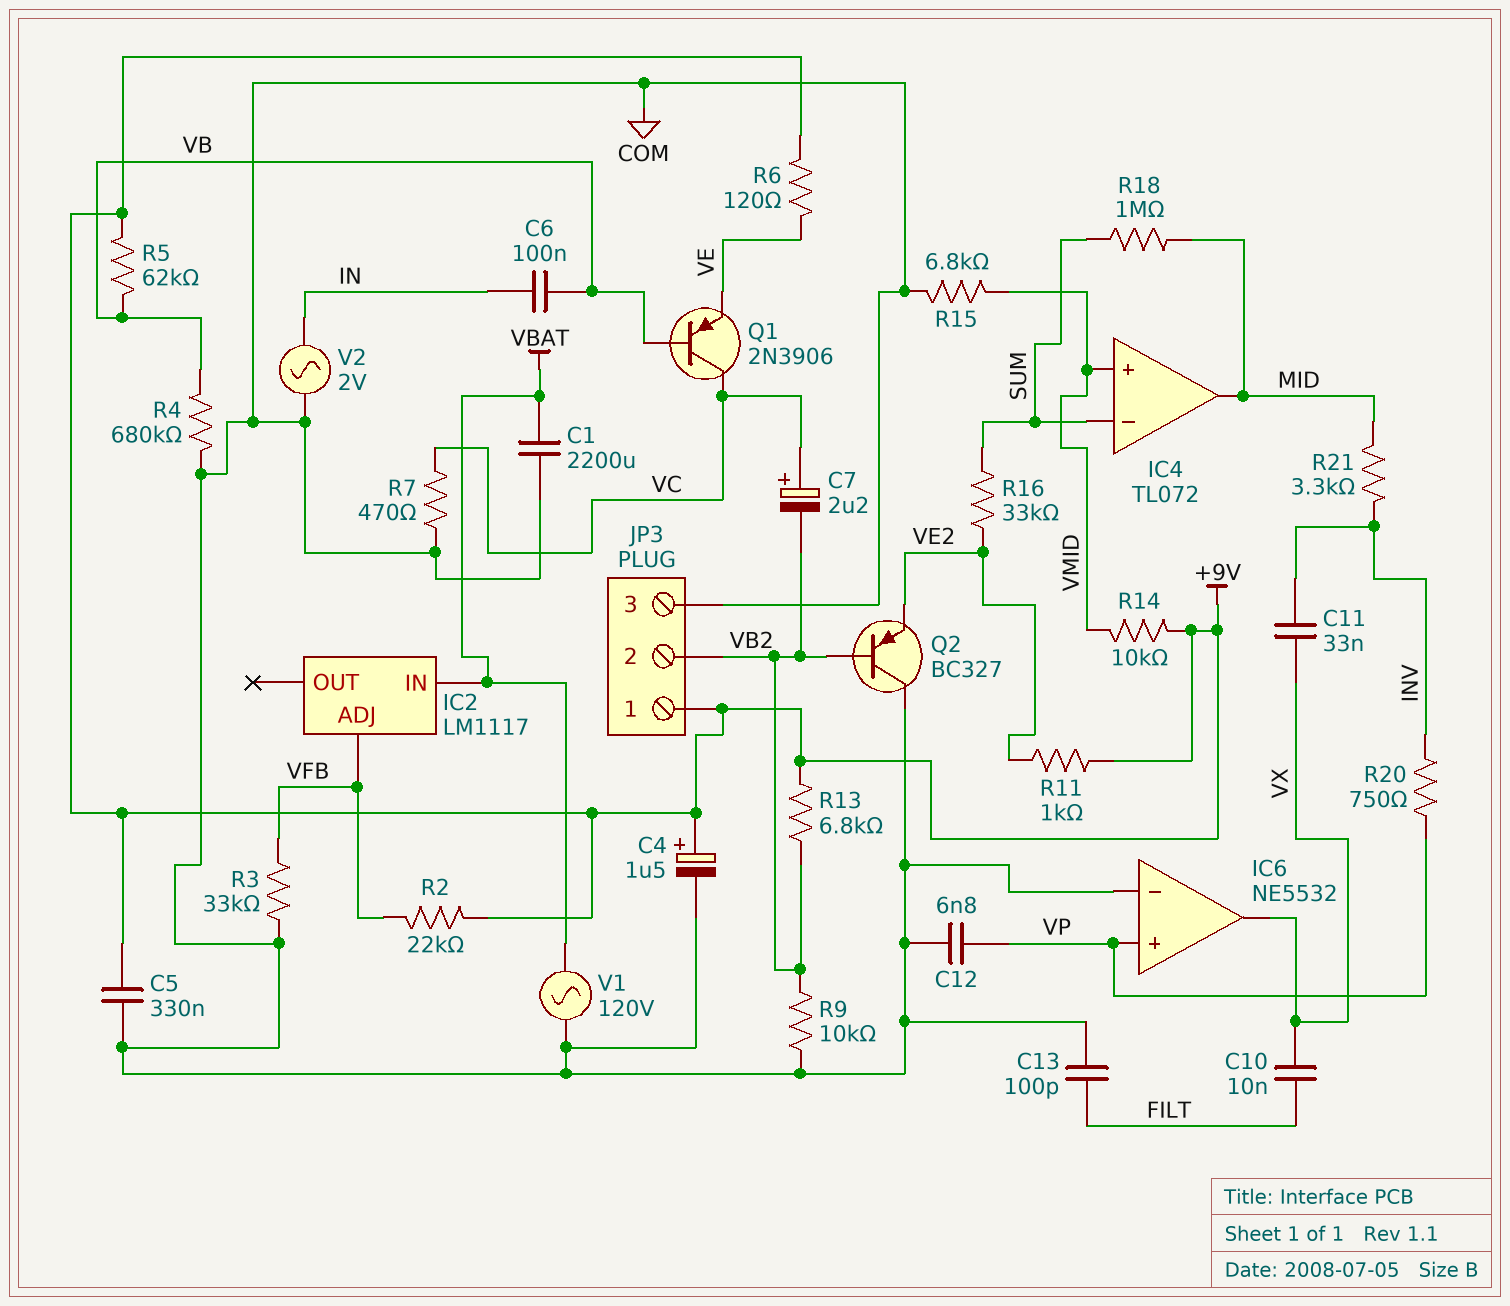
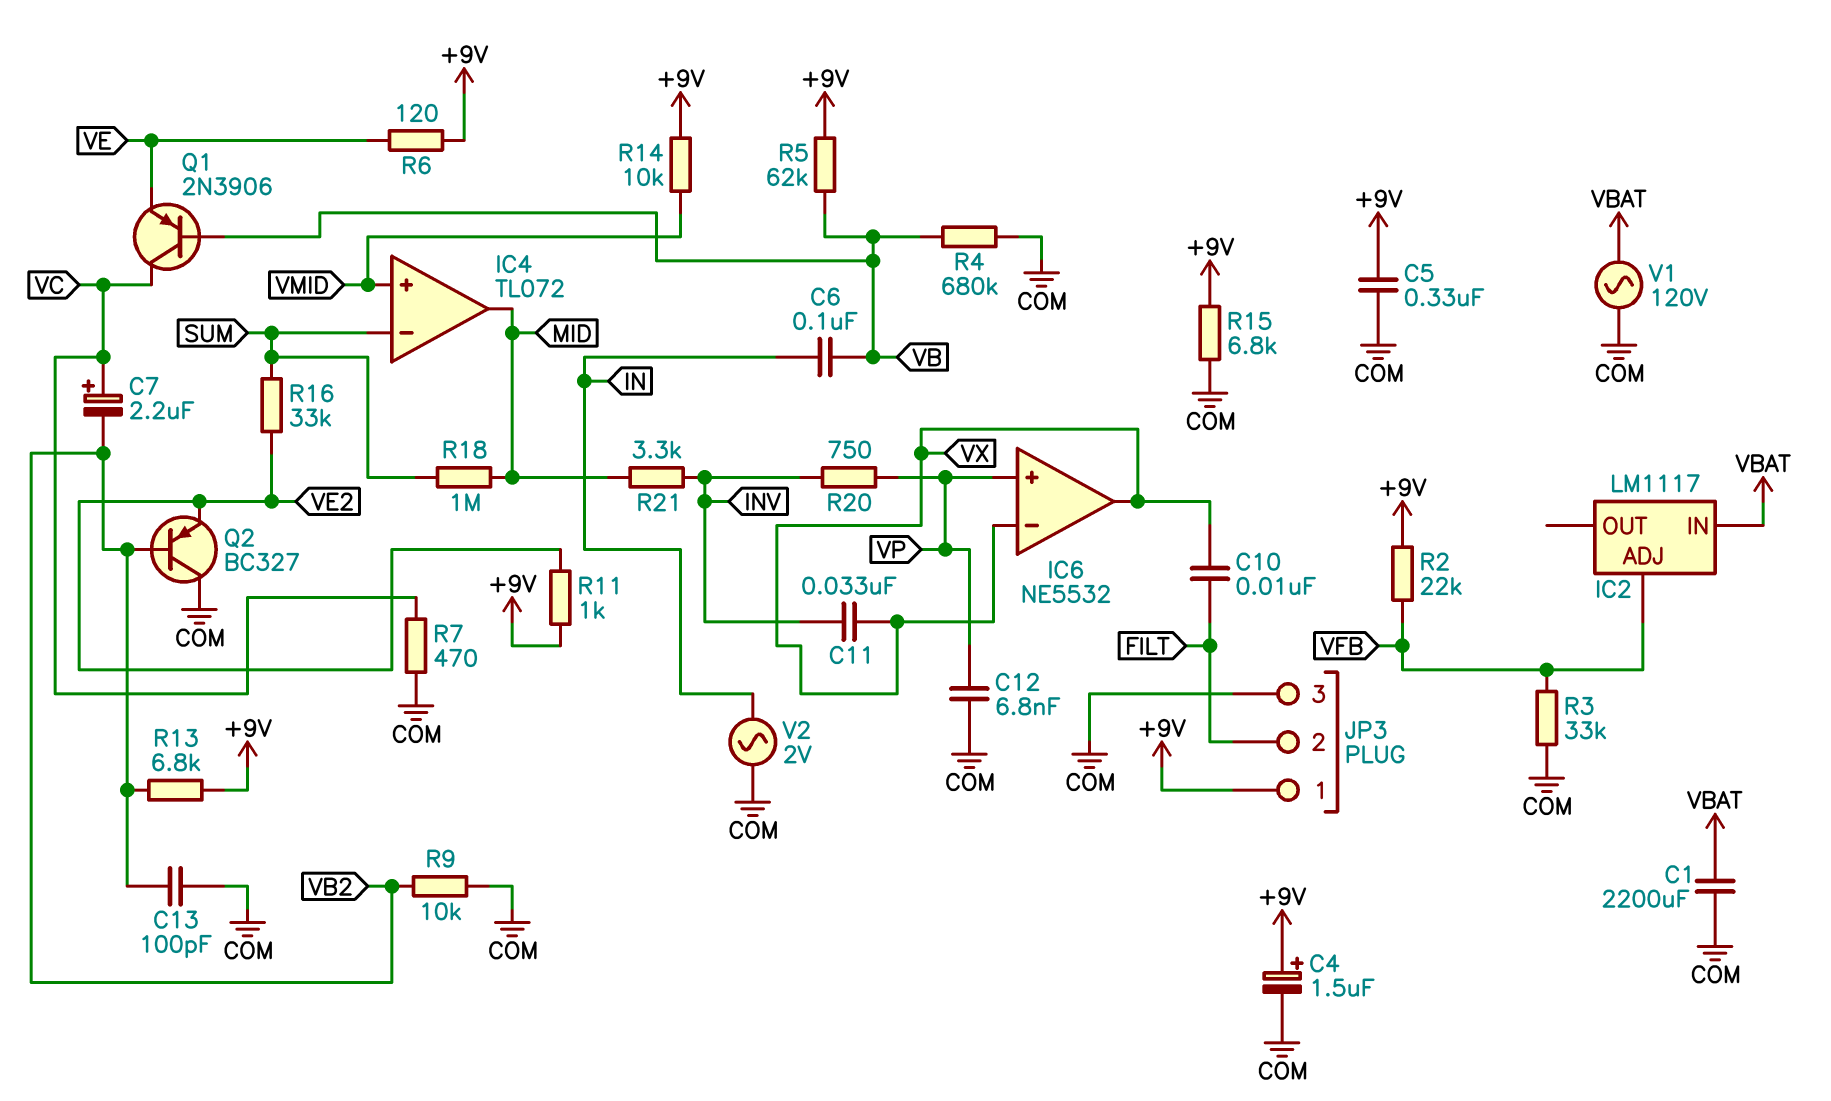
C13: 100pF (COM, FILT) -> 100pF (COM, VB2)
IC6 pin in-: COM -> VX
JP3 pin 2: VB2 -> FILT
R15: 6.8k (COM, VMID) -> 6.8k (+9V, COM)

